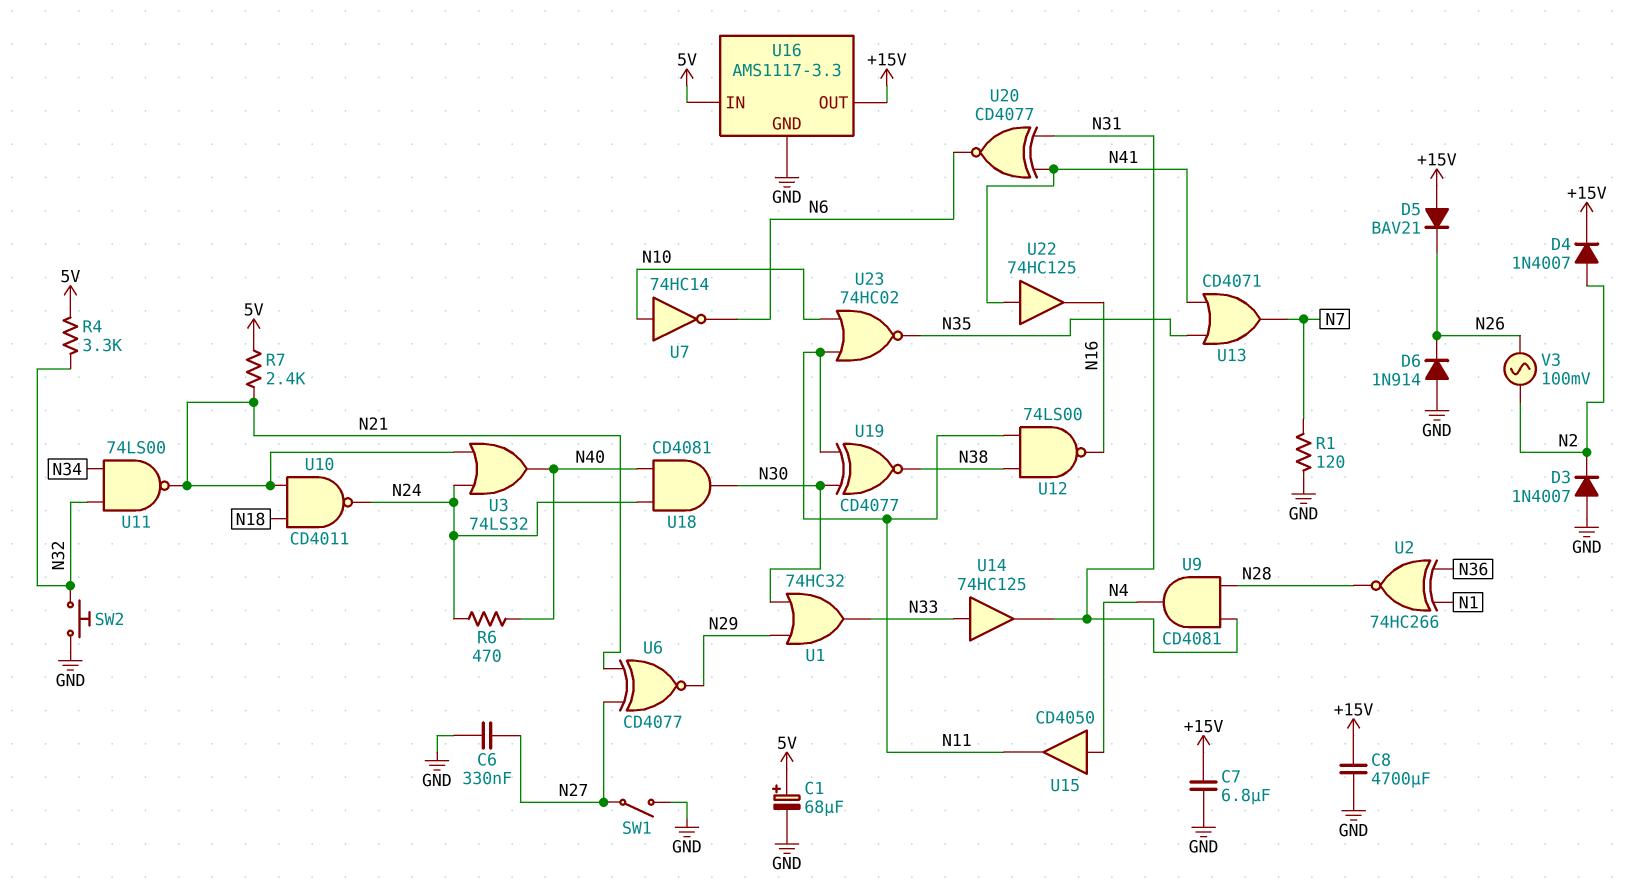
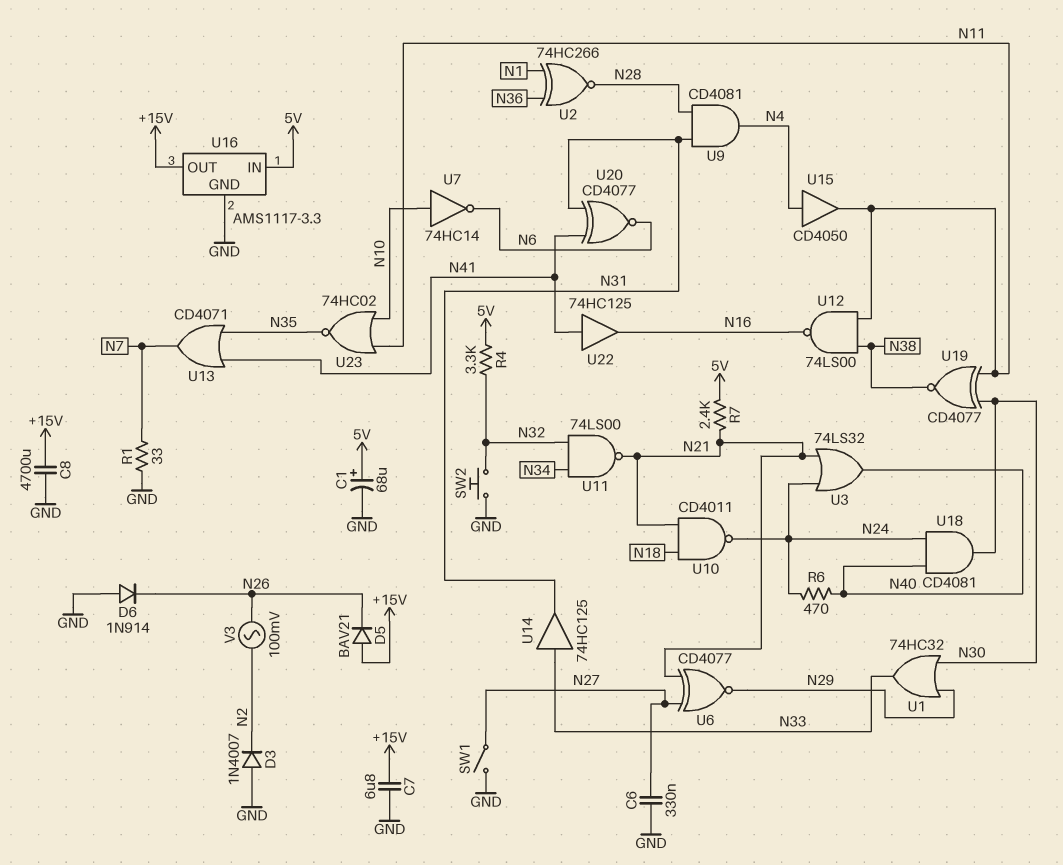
D4: diode 1N4007 (A N2, K +15V) -> none
R1: 120 (GND, N7) -> 33 (GND, N7)

